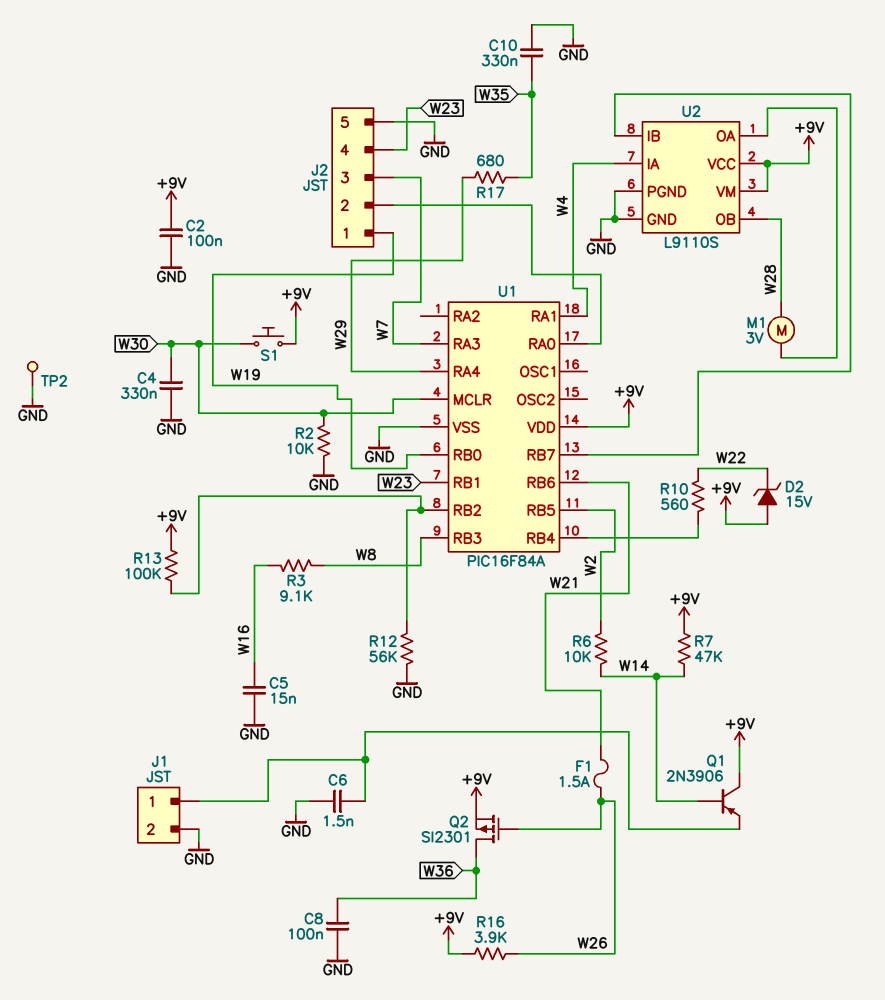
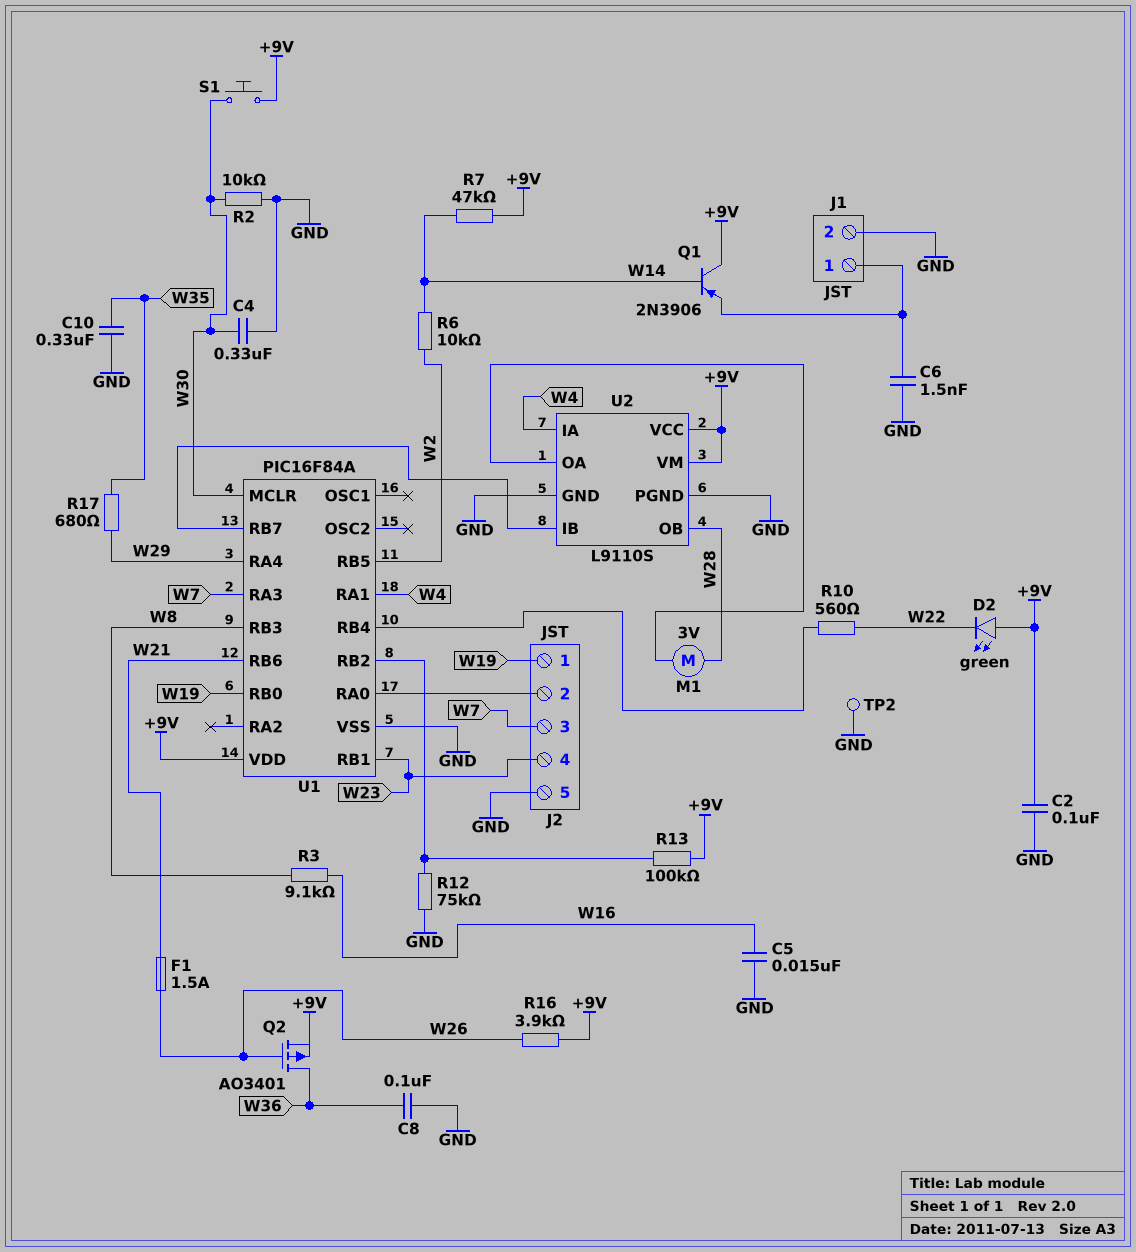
D2: zener 15V (A +9V, K W22) -> LED green (A +9V, K W22)
Q2: PMOS SI2301 (G W26, D W36, S +9V) -> PMOS AO3401 (G W26, D W36, S +9V)
R12: 56k (GND, U1/RB2) -> 75k (GND, U1/RB2)

